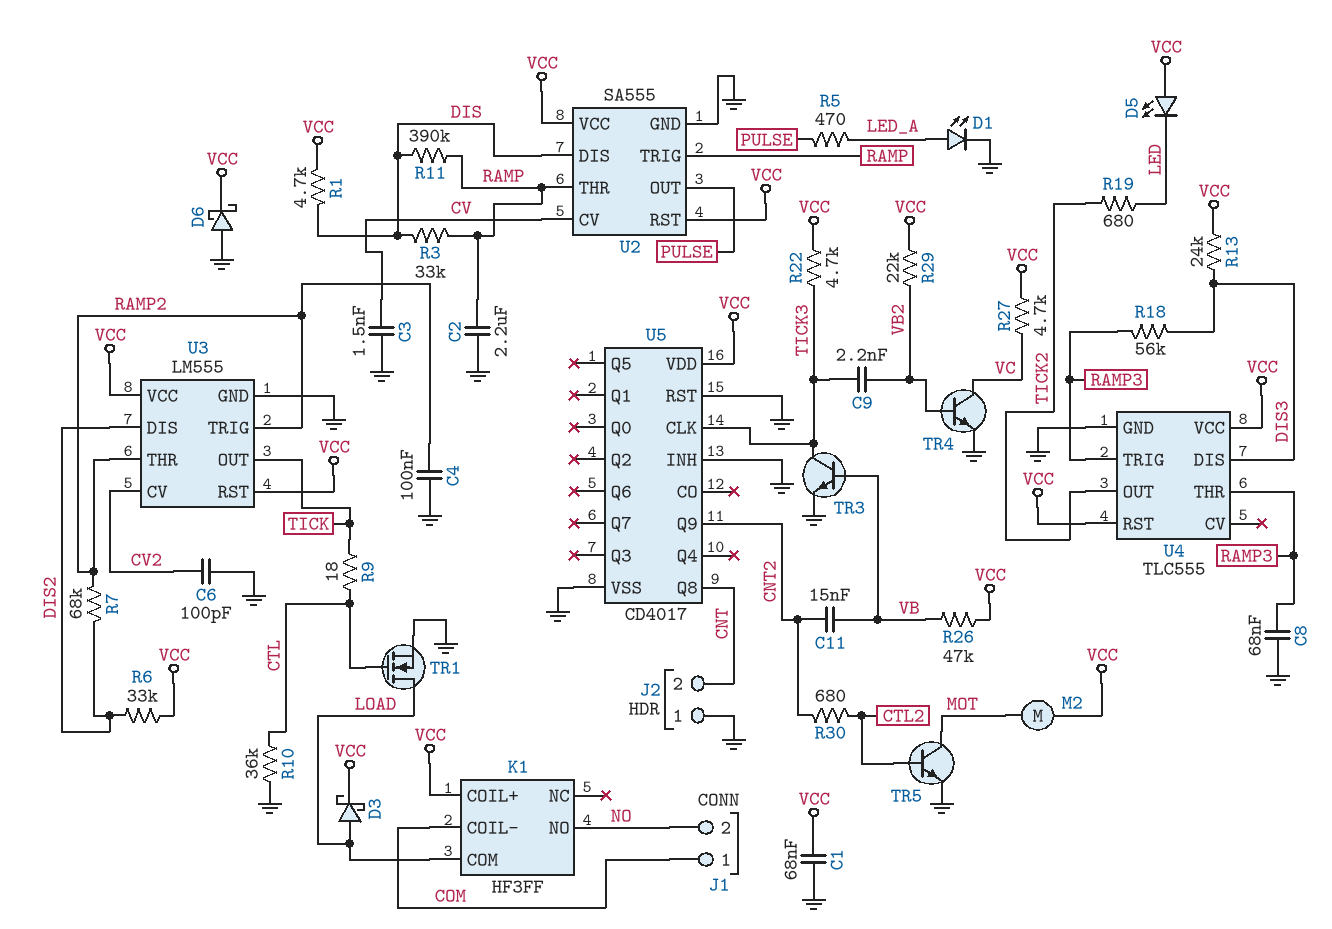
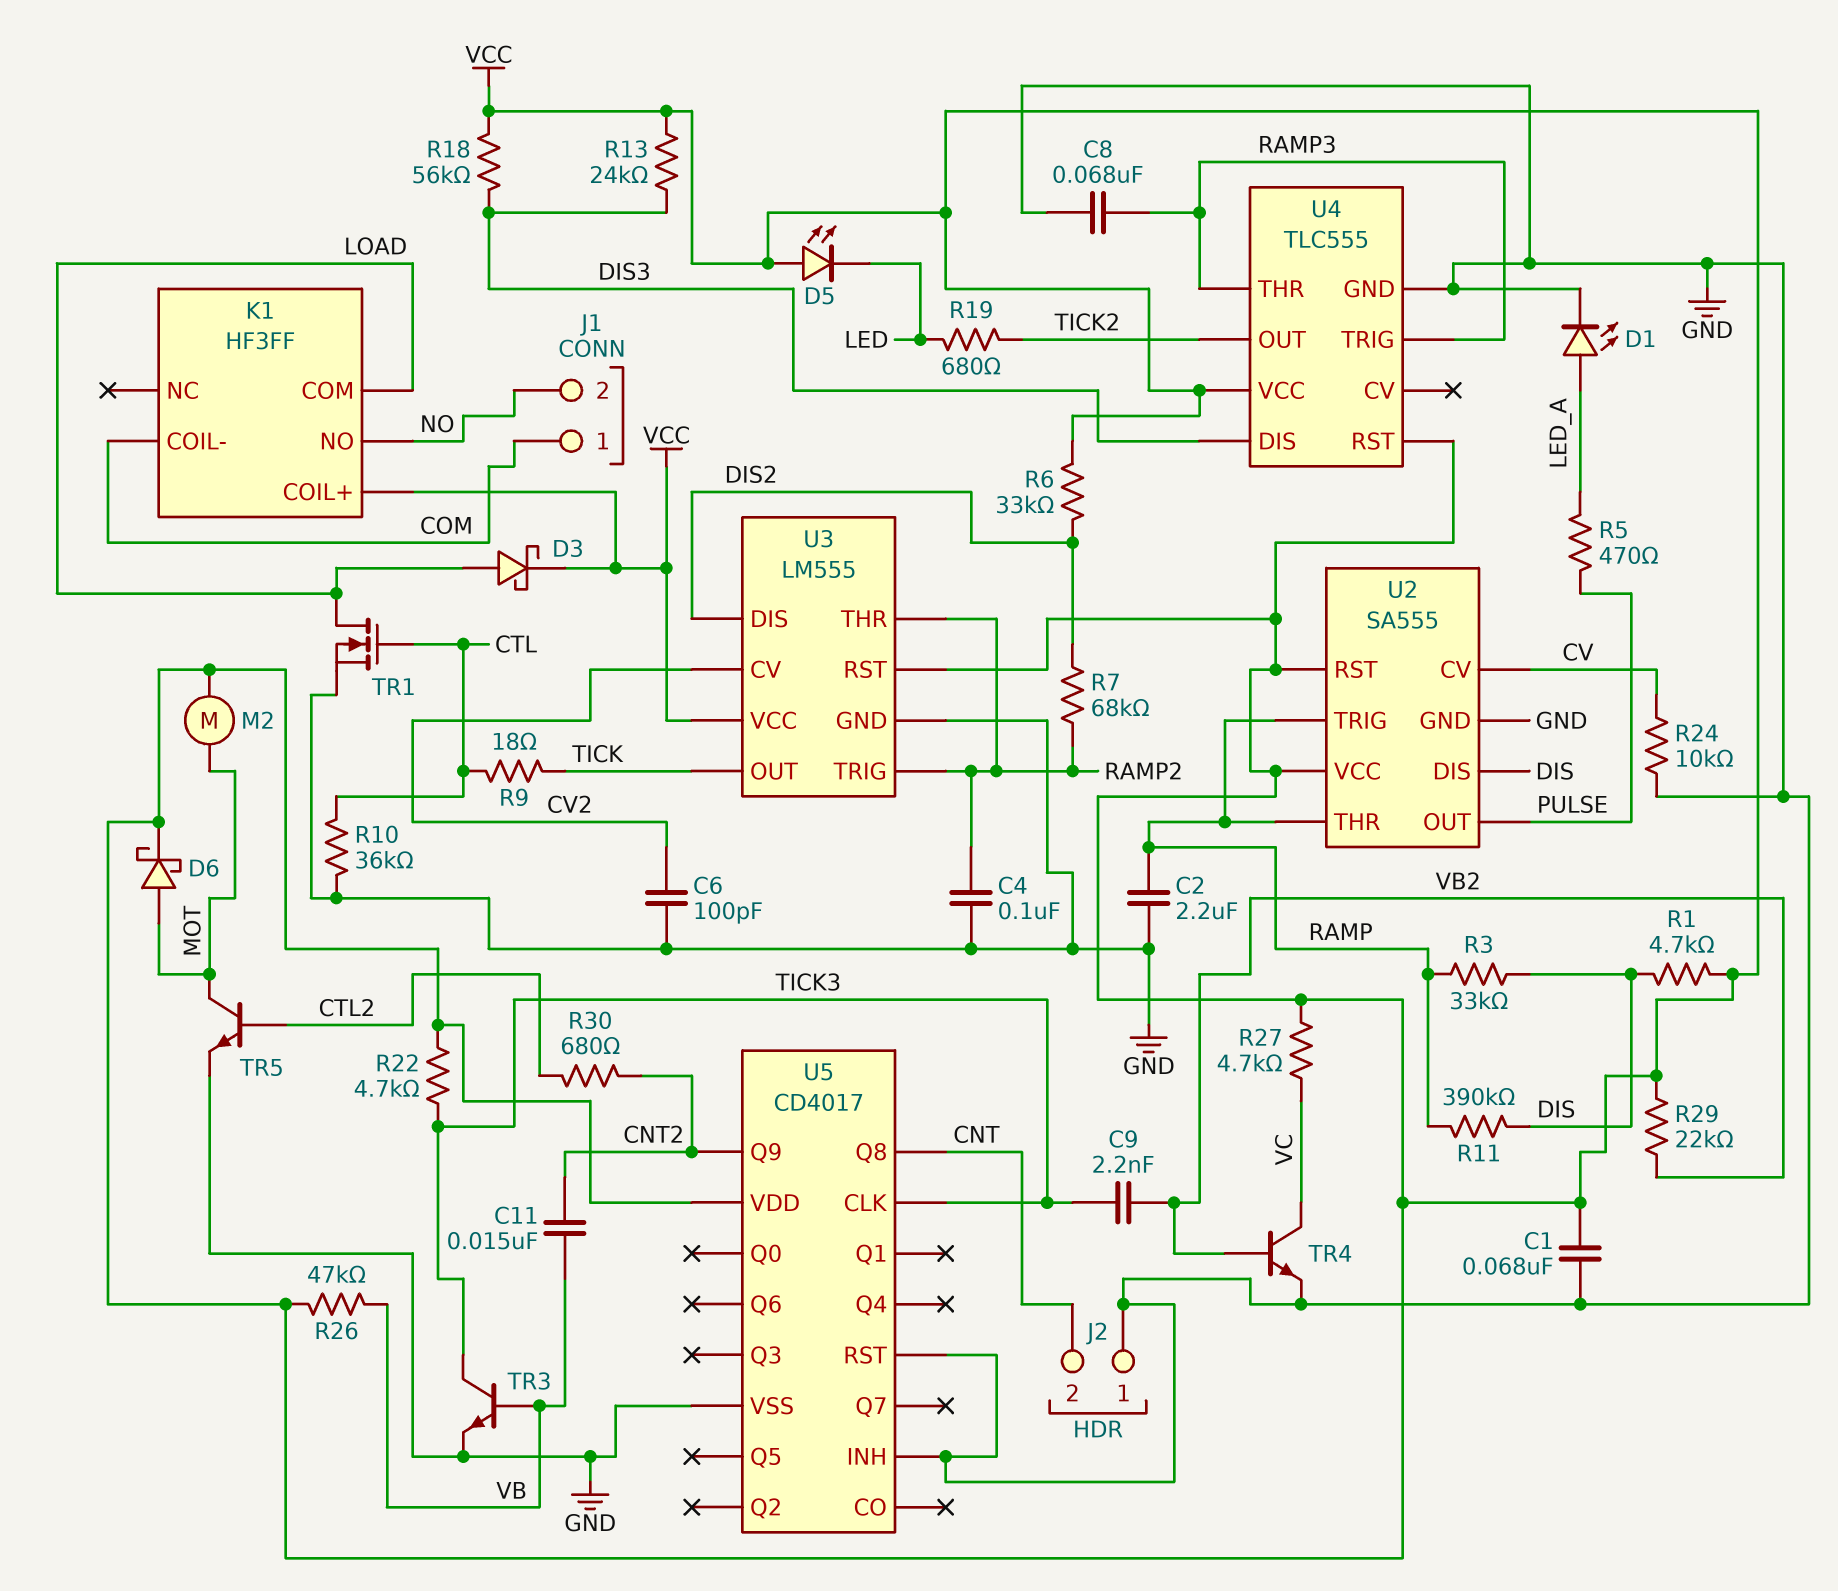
C3: 1.5nF (CV, GND) -> none
D6: schottky (A GND, K VCC) -> schottky (A MOT, K VCC)
R18: 56k (DIS3, RAMP3) -> 56k (DIS3, VCC)
R24: none -> 10k (CV, GND)

